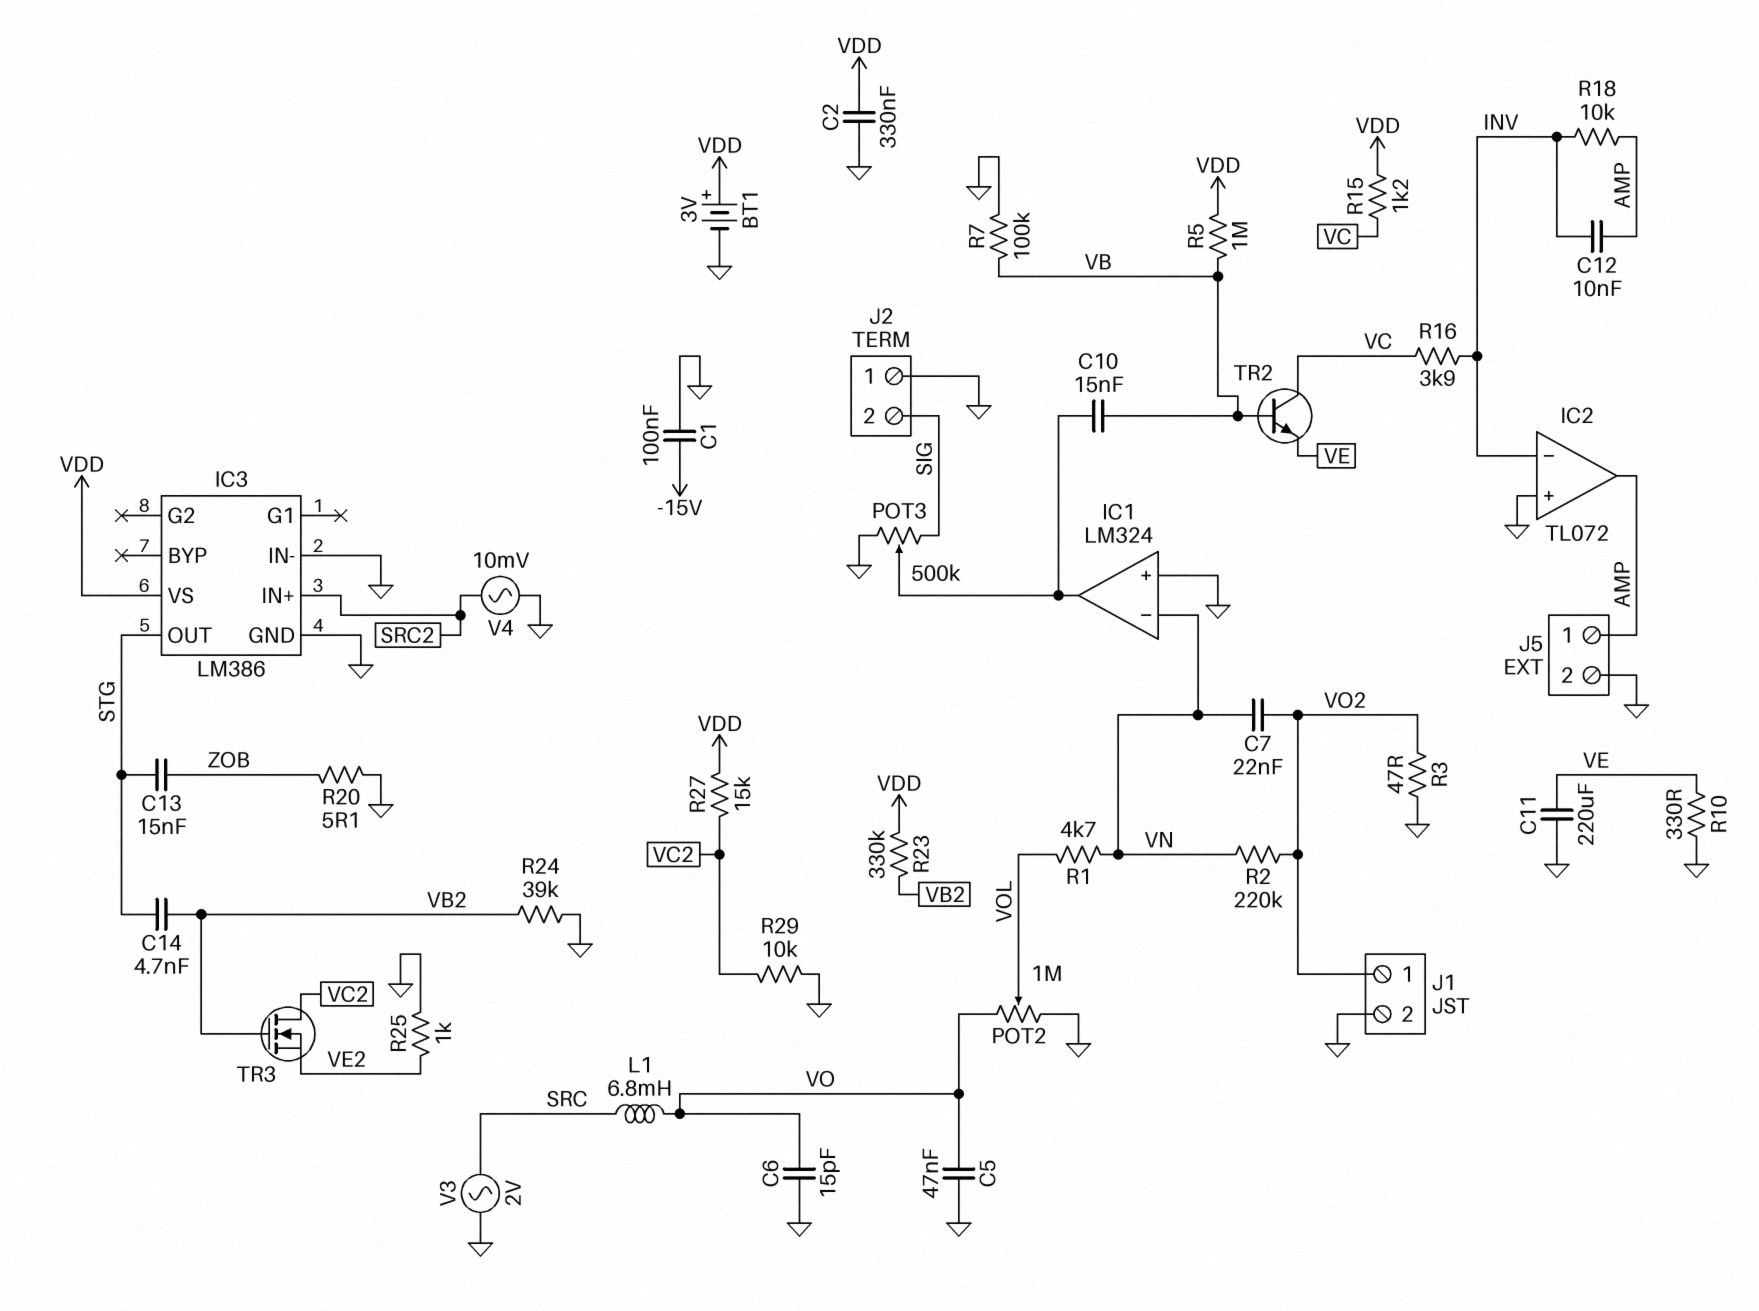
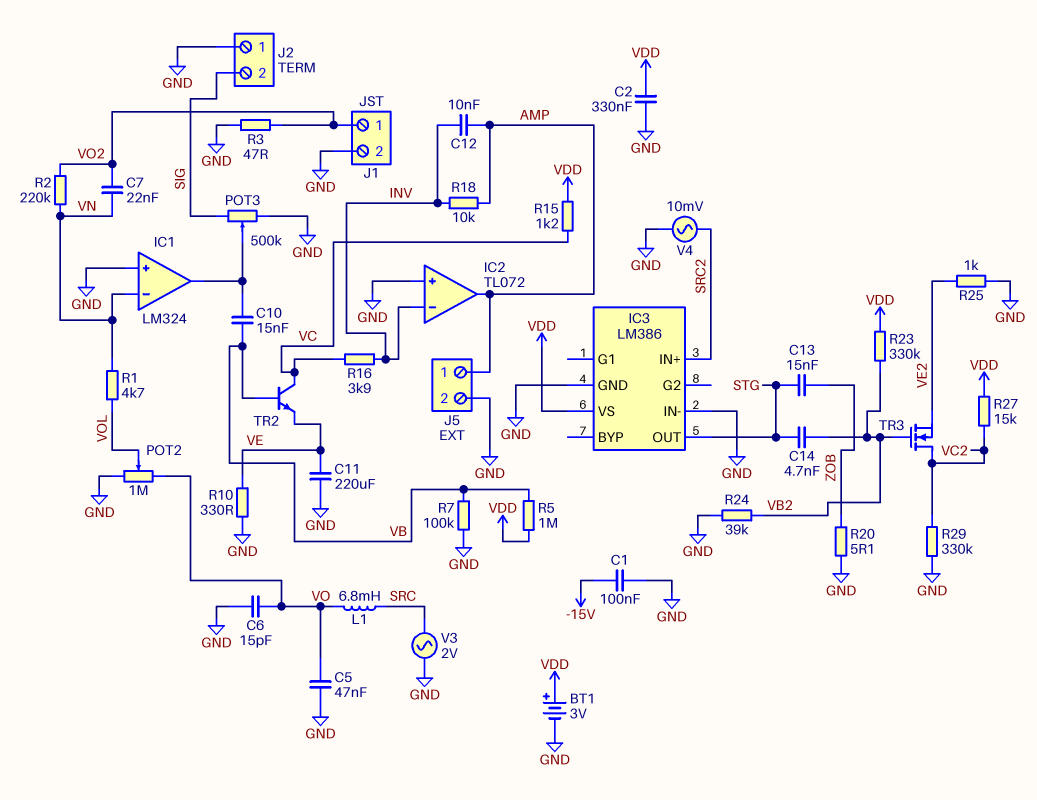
R29: 10k (GND, VC2) -> 330k (GND, VC2)

